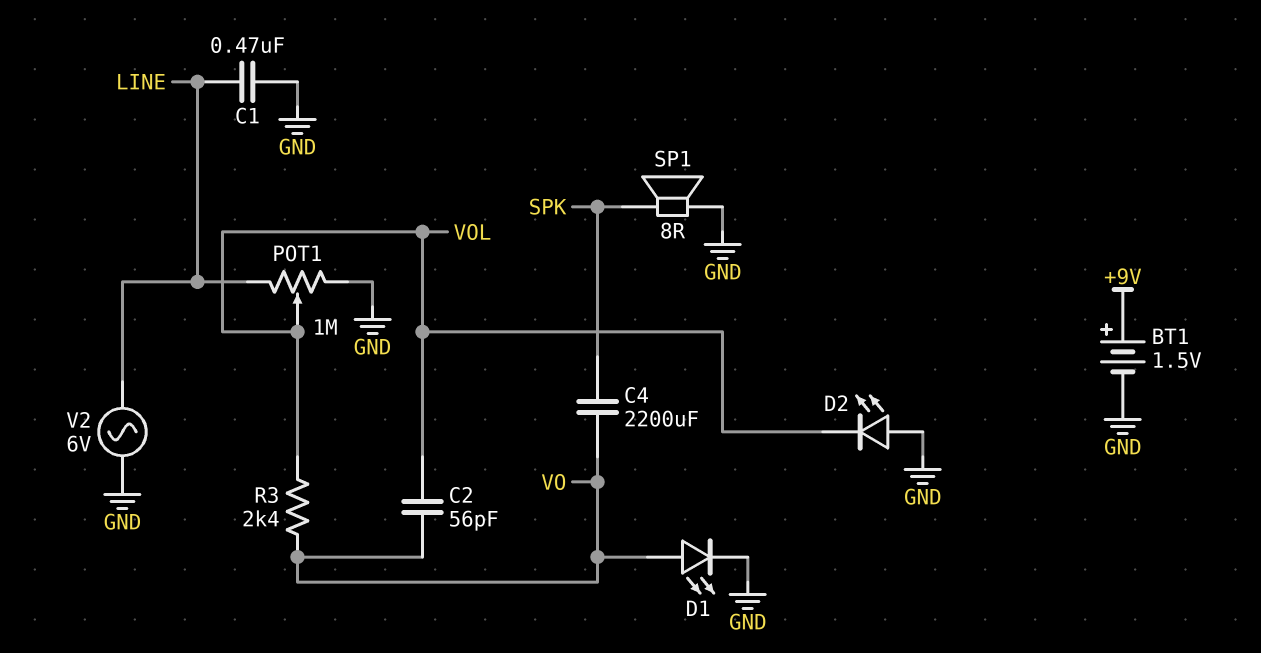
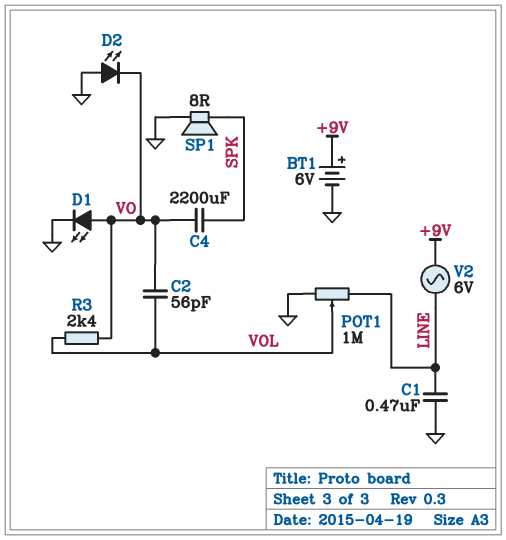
BT1: 1.5V (plus +9V, minus GND) -> 6V (plus +9V, minus GND)
D2: LED (A GND, K VOL) -> LED (A GND, K VO)
V2: AC 6V (GND, LINE) -> AC 6V (+9V, LINE)

